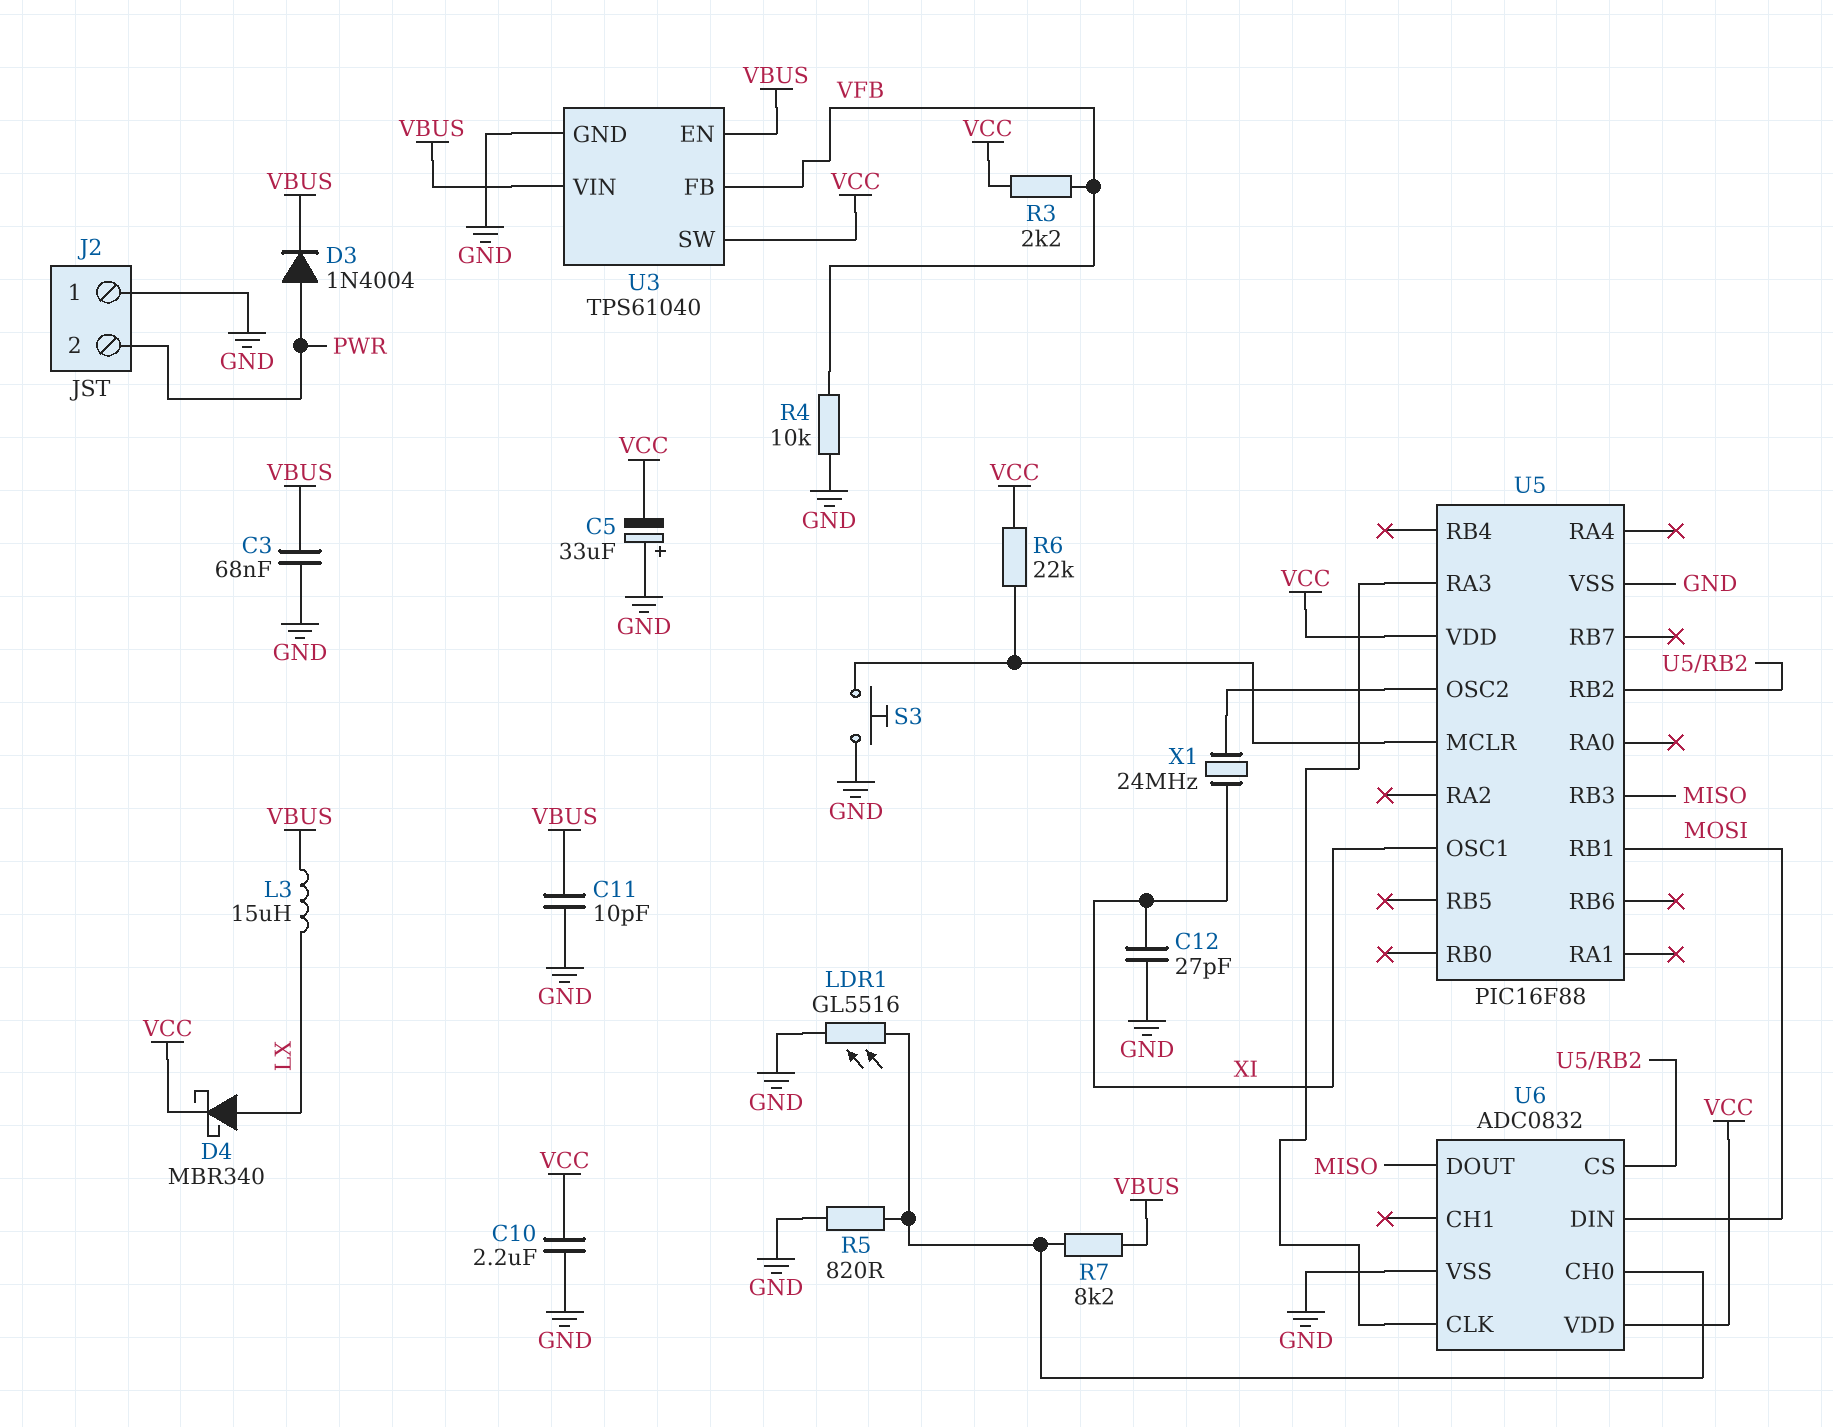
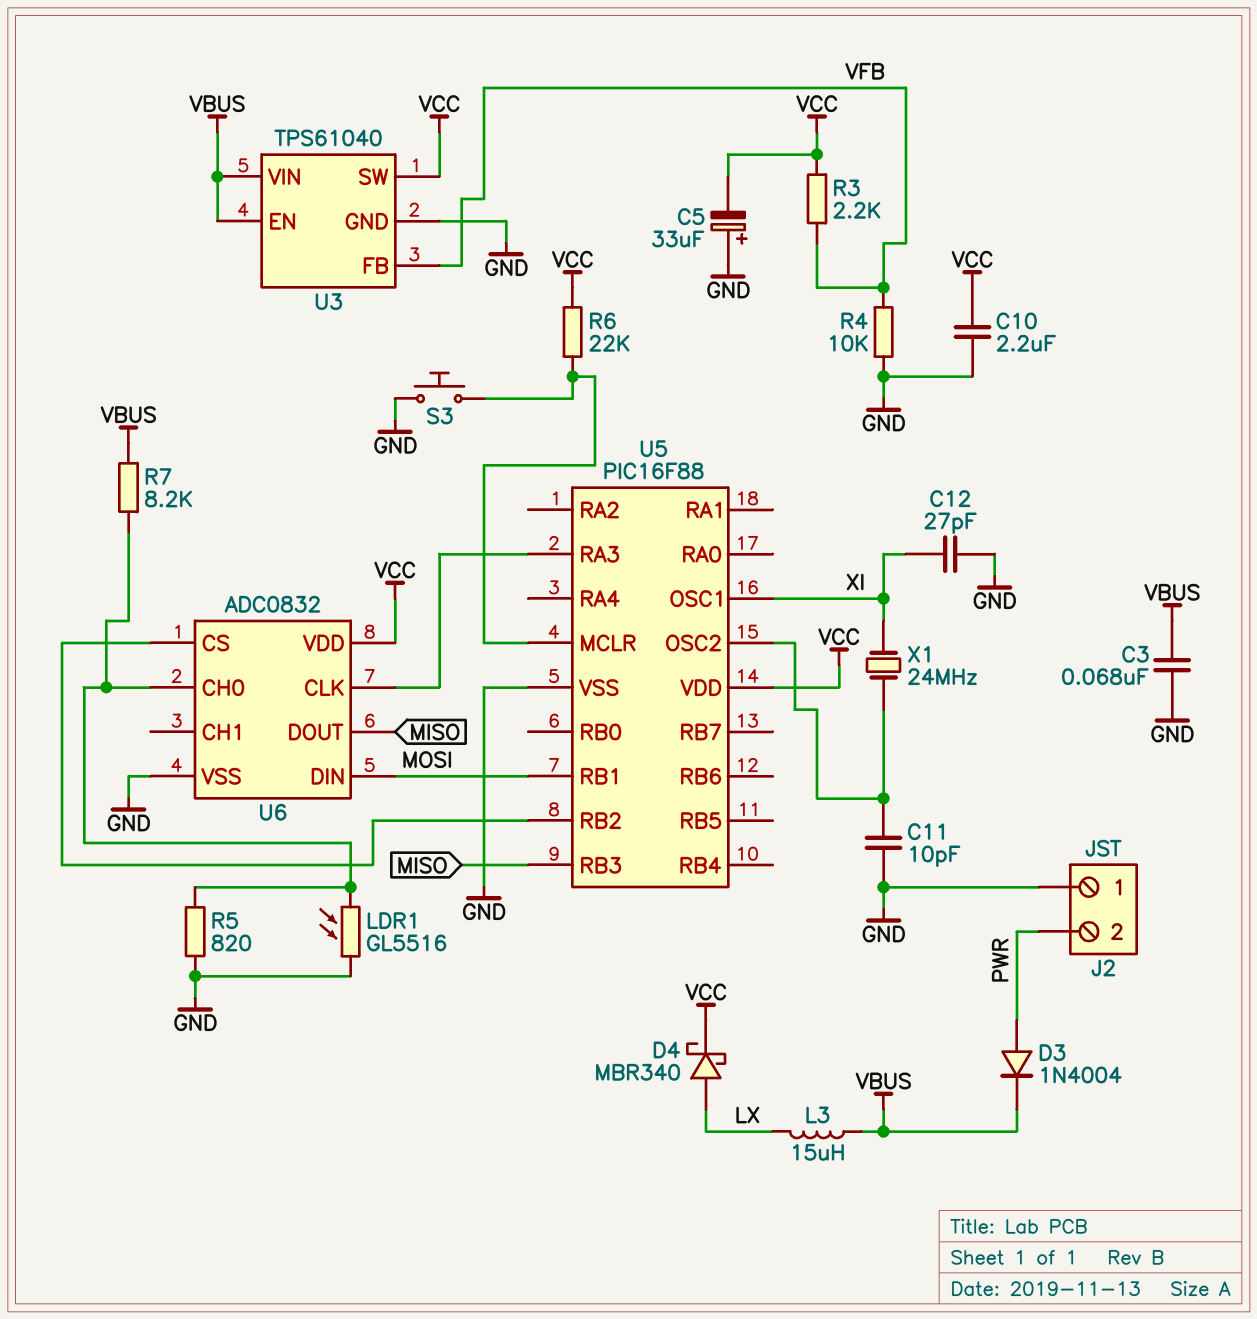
C11: 10pF (GND, VBUS) -> 10pF (GND, U5/OSC2)

